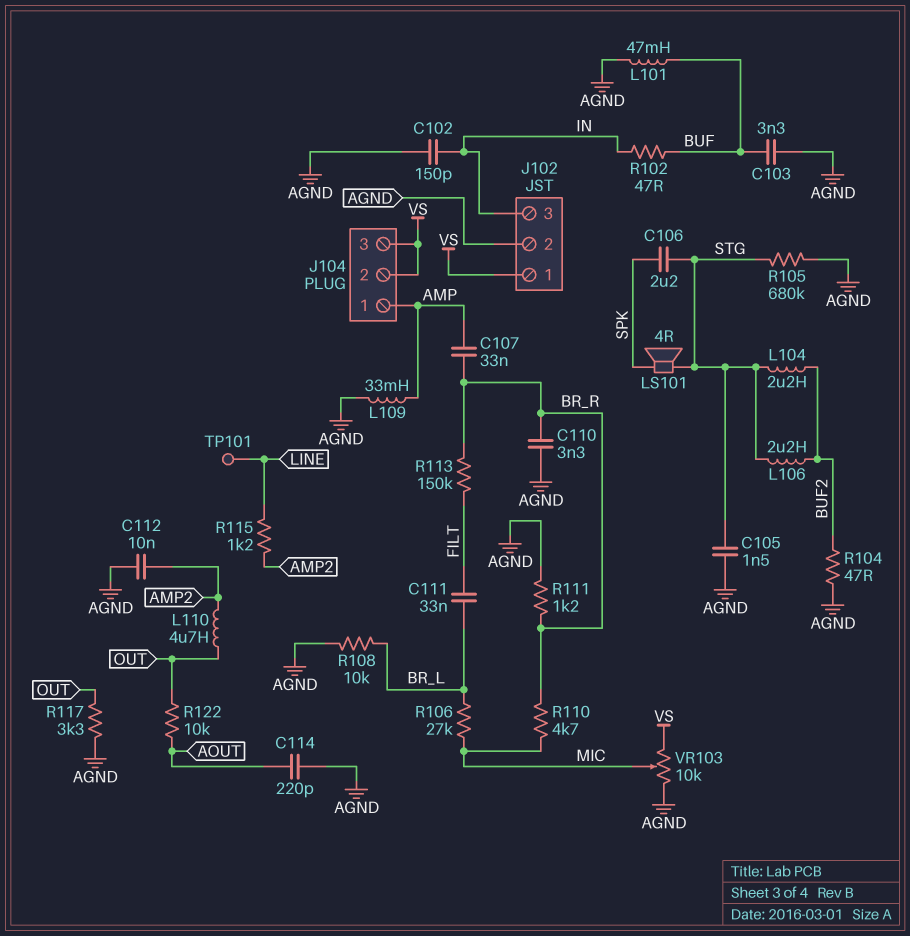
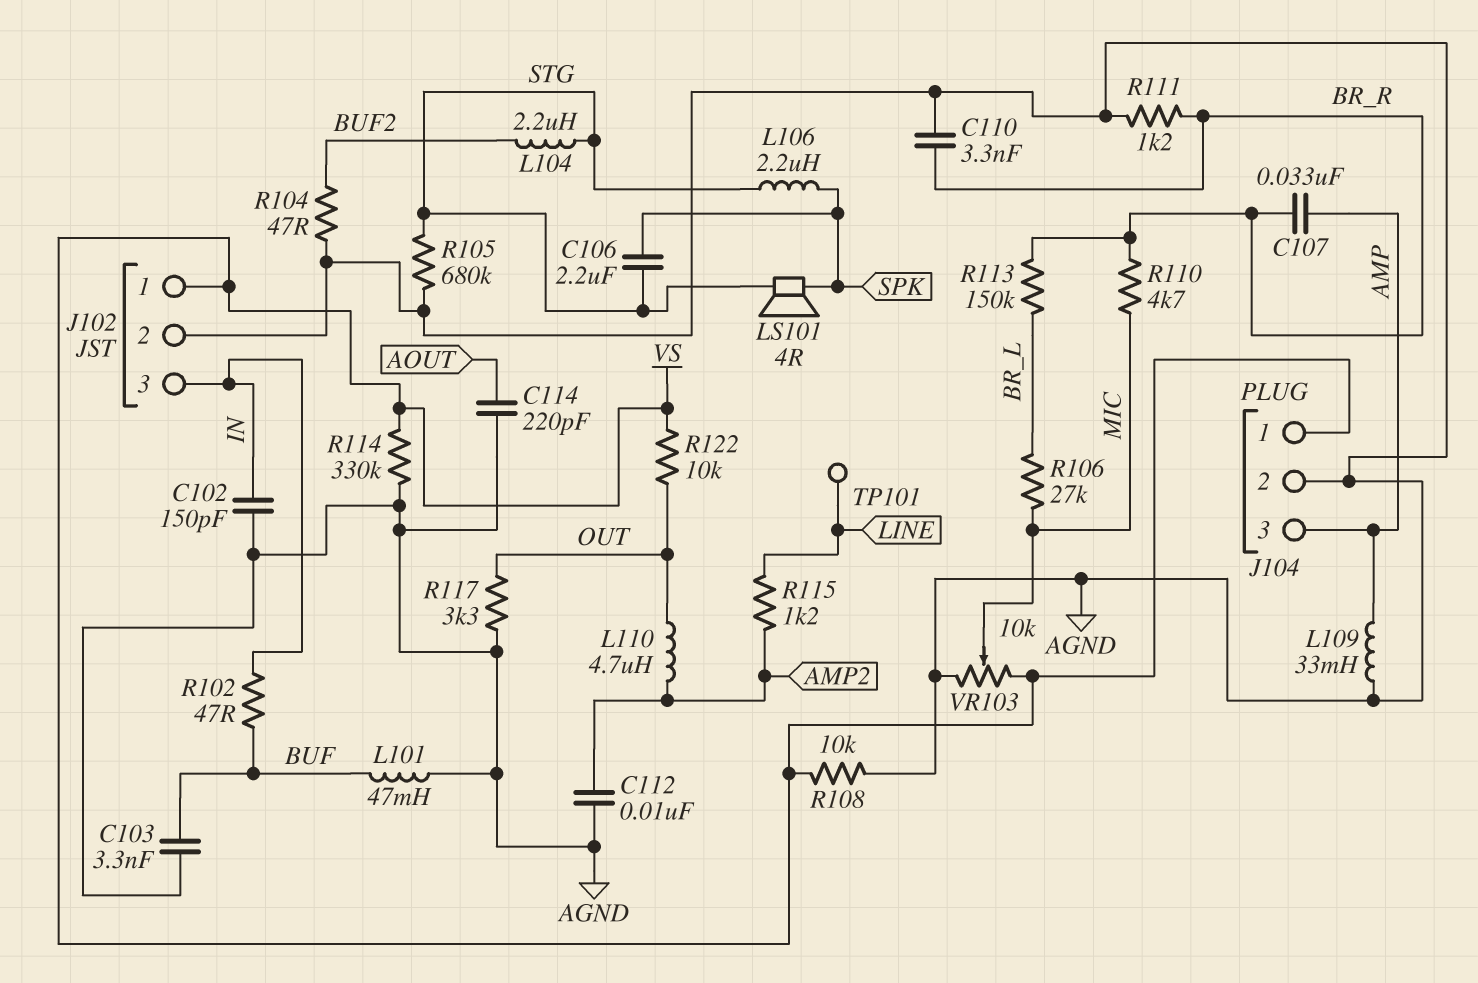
C105: 1.5nF (AGND, STG) -> none
C111: 33nF (BR_L, FILT) -> none
J104 pin 1: AMP -> VS
J104 pin 2: VS -> AGND
J104 pin 3: VS -> AMP
L106: 2.2uH (BUF2, STG) -> 2.2uH (SPK, STG)
R108: 10k (AGND, BR_L) -> 10k (AGND, VS)
R113: 150k (BR_R, FILT) -> 150k (BR_L, BR_R)
R114: none -> 330k (AGND, VS)
R122: 10k (AOUT, OUT) -> 10k (OUT, VS)

